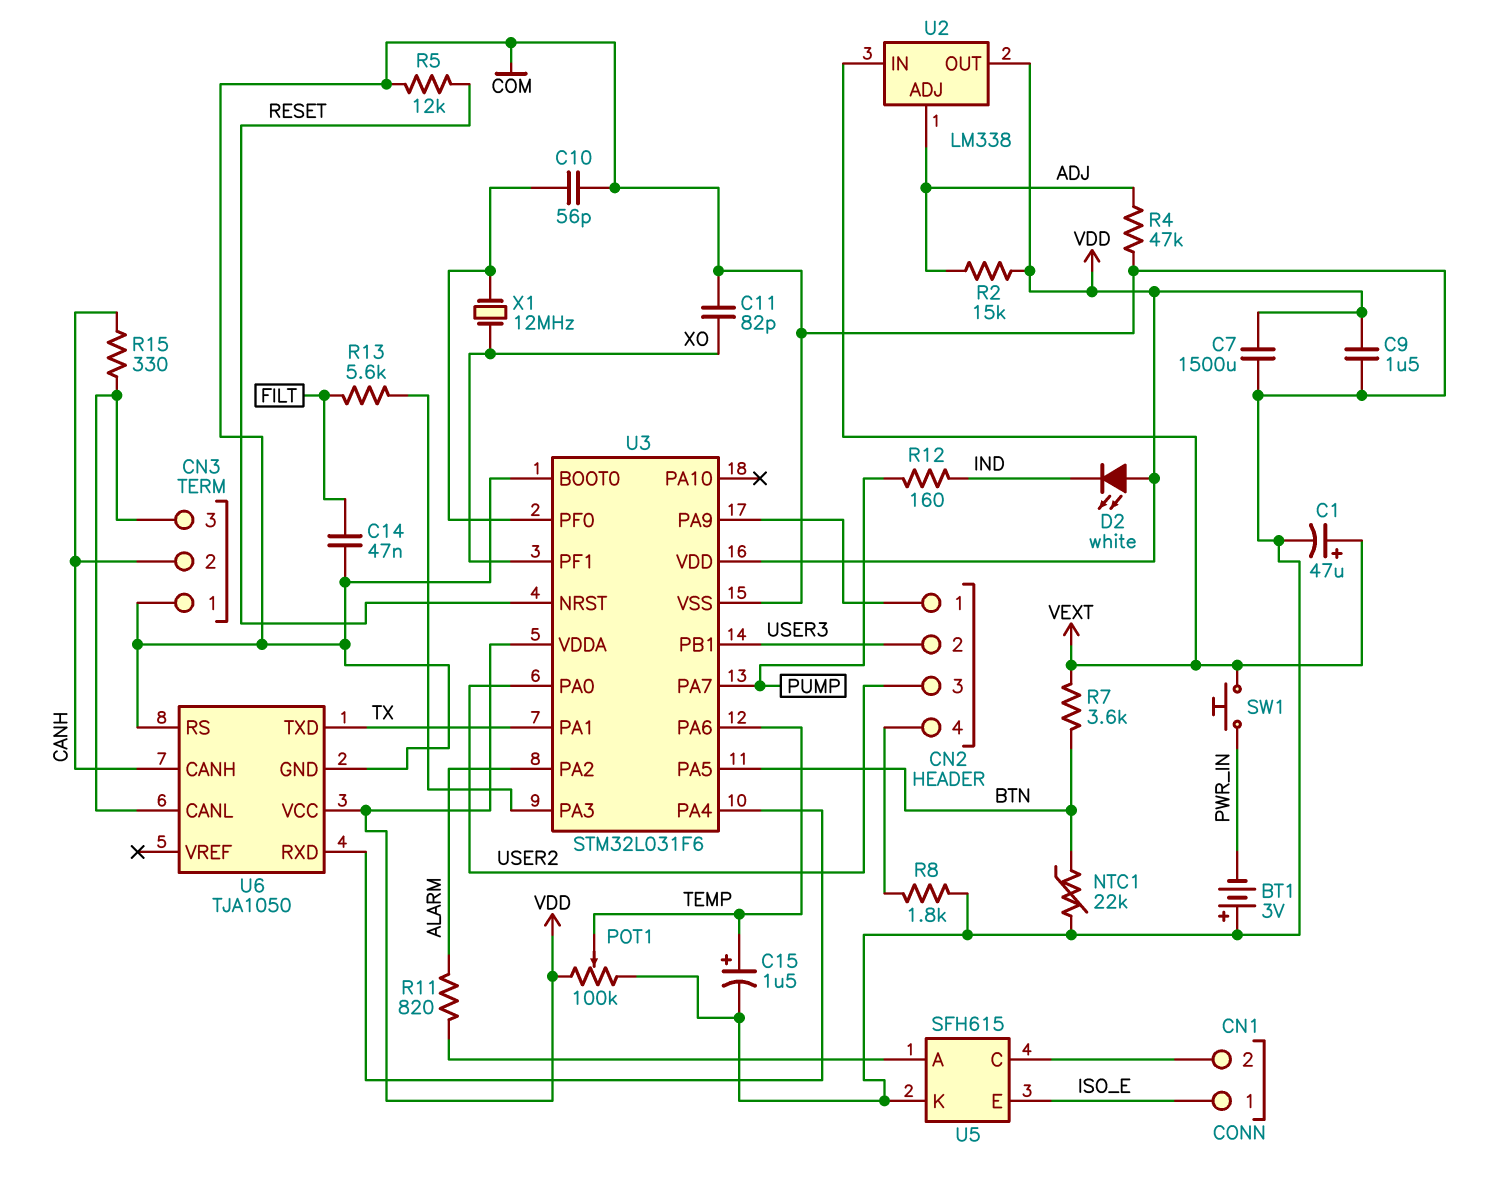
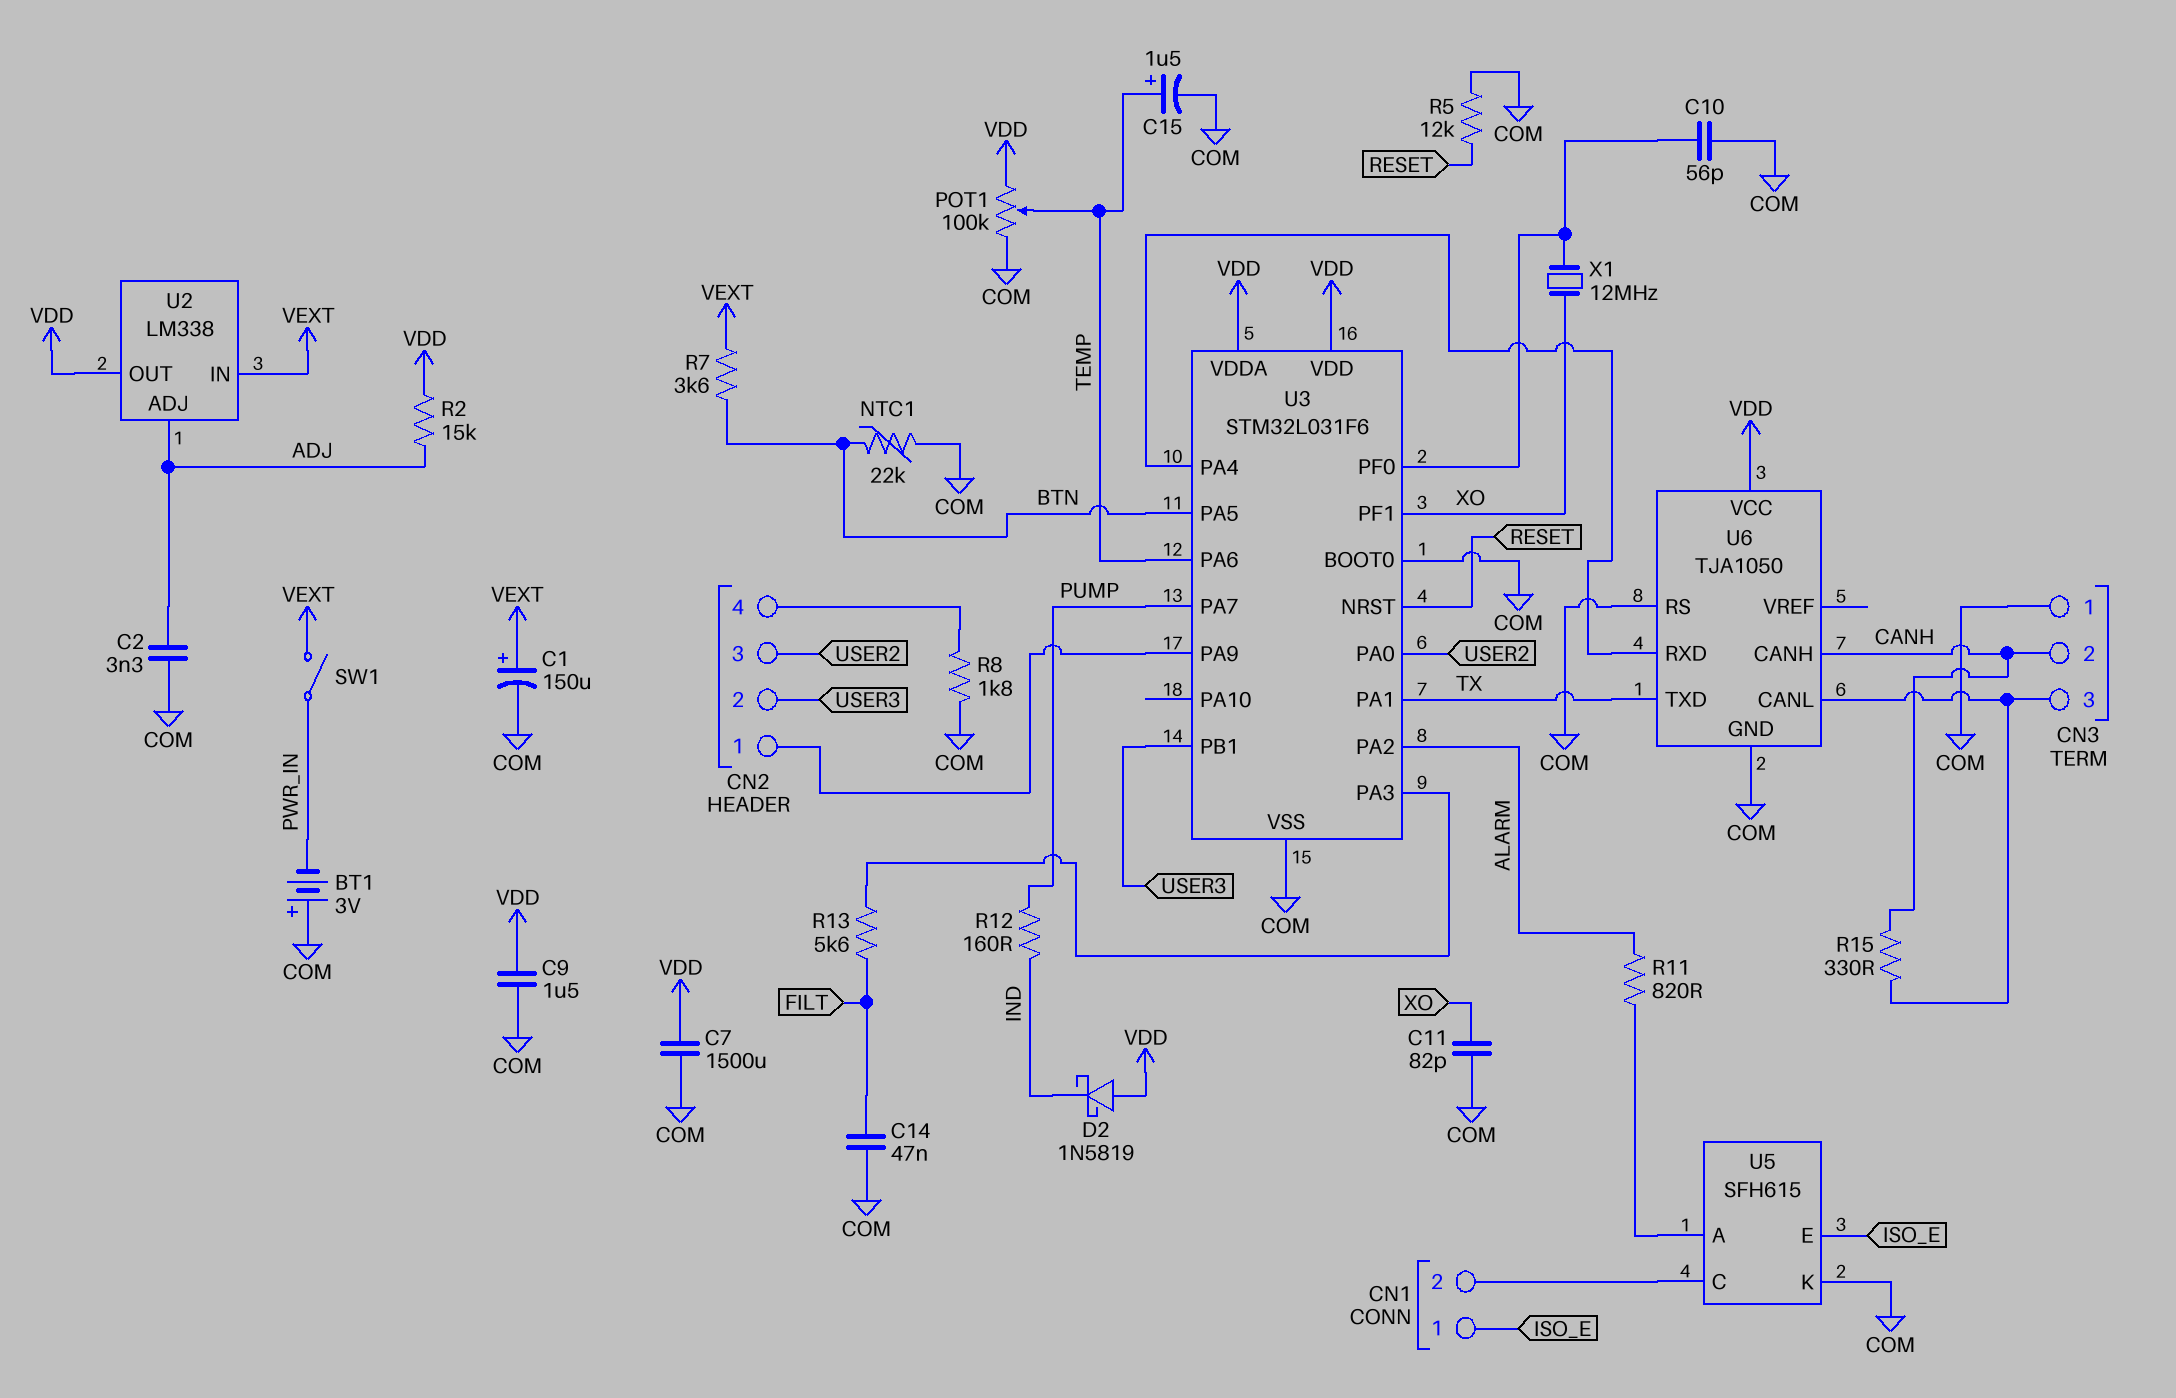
C1: 47uF (plus VEXT, minus COM) -> 150uF (plus VEXT, minus COM)
C2: none -> 3.3nF (ADJ, COM)
D2: LED white (A VDD, K IND) -> schottky 1N5819 (A VDD, K IND)
R4: 47k (ADJ, COM) -> none
SW1: button (PWR_IN, VEXT) -> switch (PWR_IN, VEXT)

